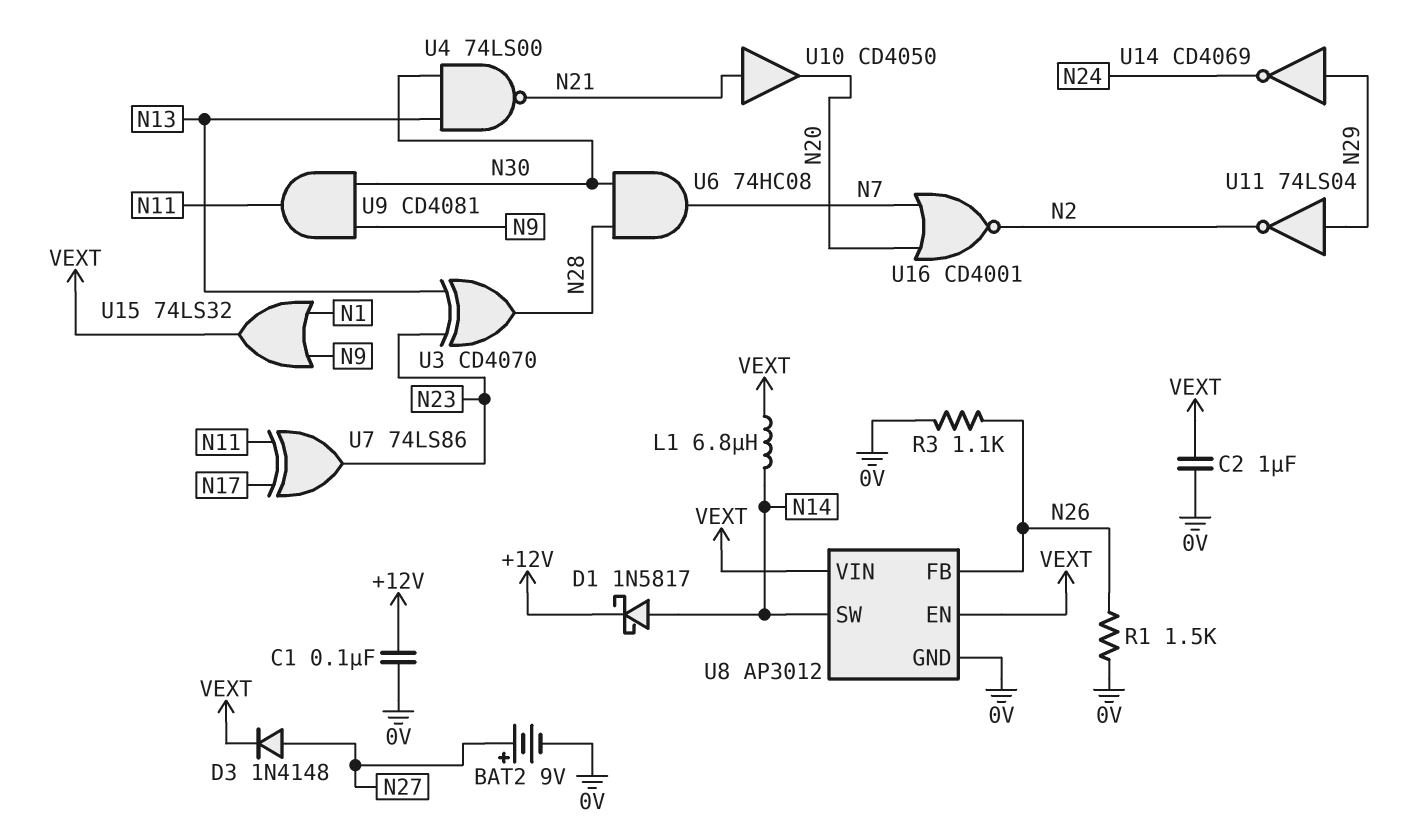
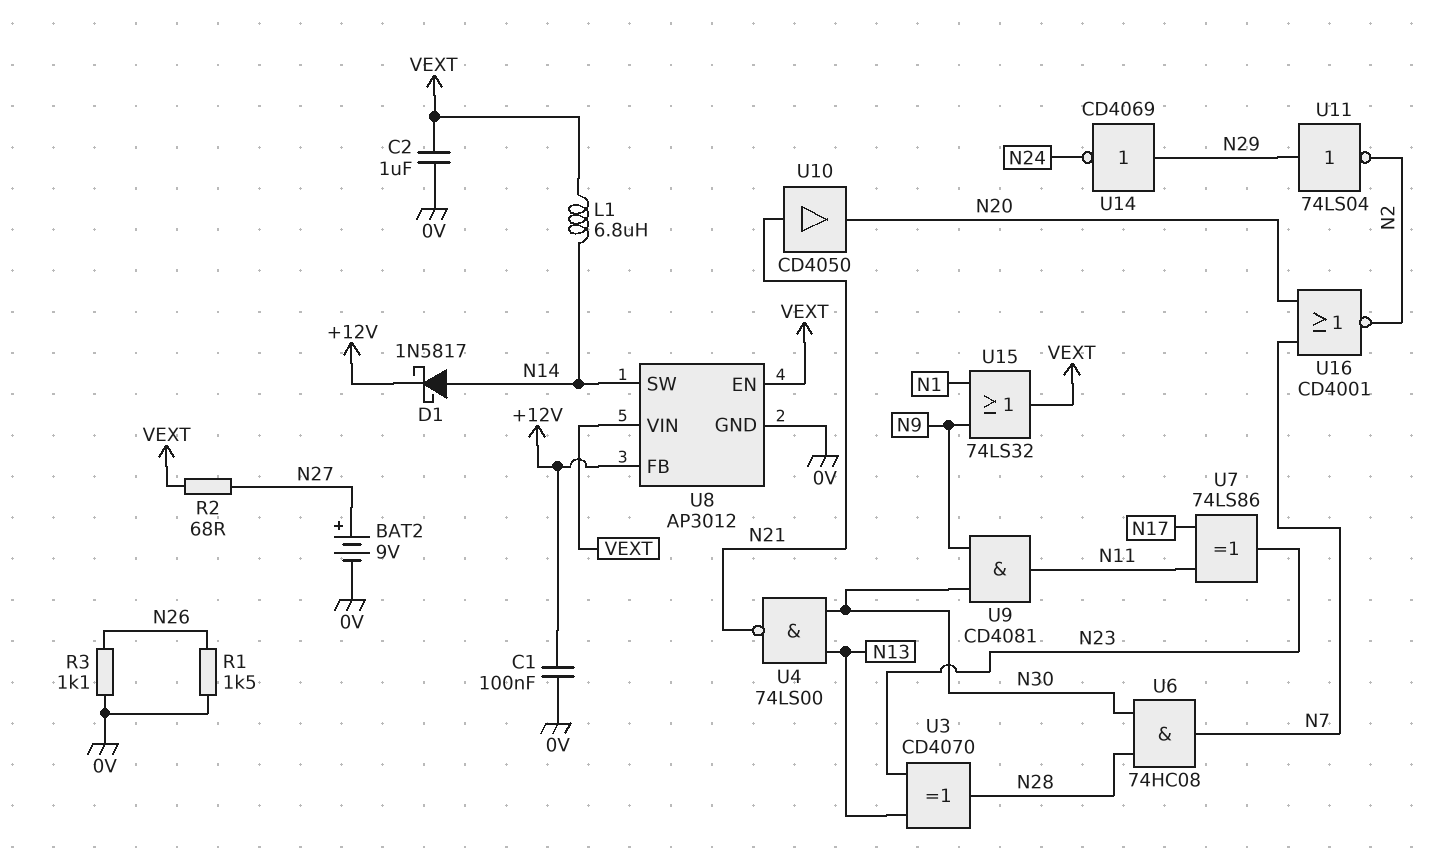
D3: diode 1N4148 (A N27, K VEXT) -> none
R2: none -> 68 (N27, VEXT)
U8 pin FB: N26 -> +12V

